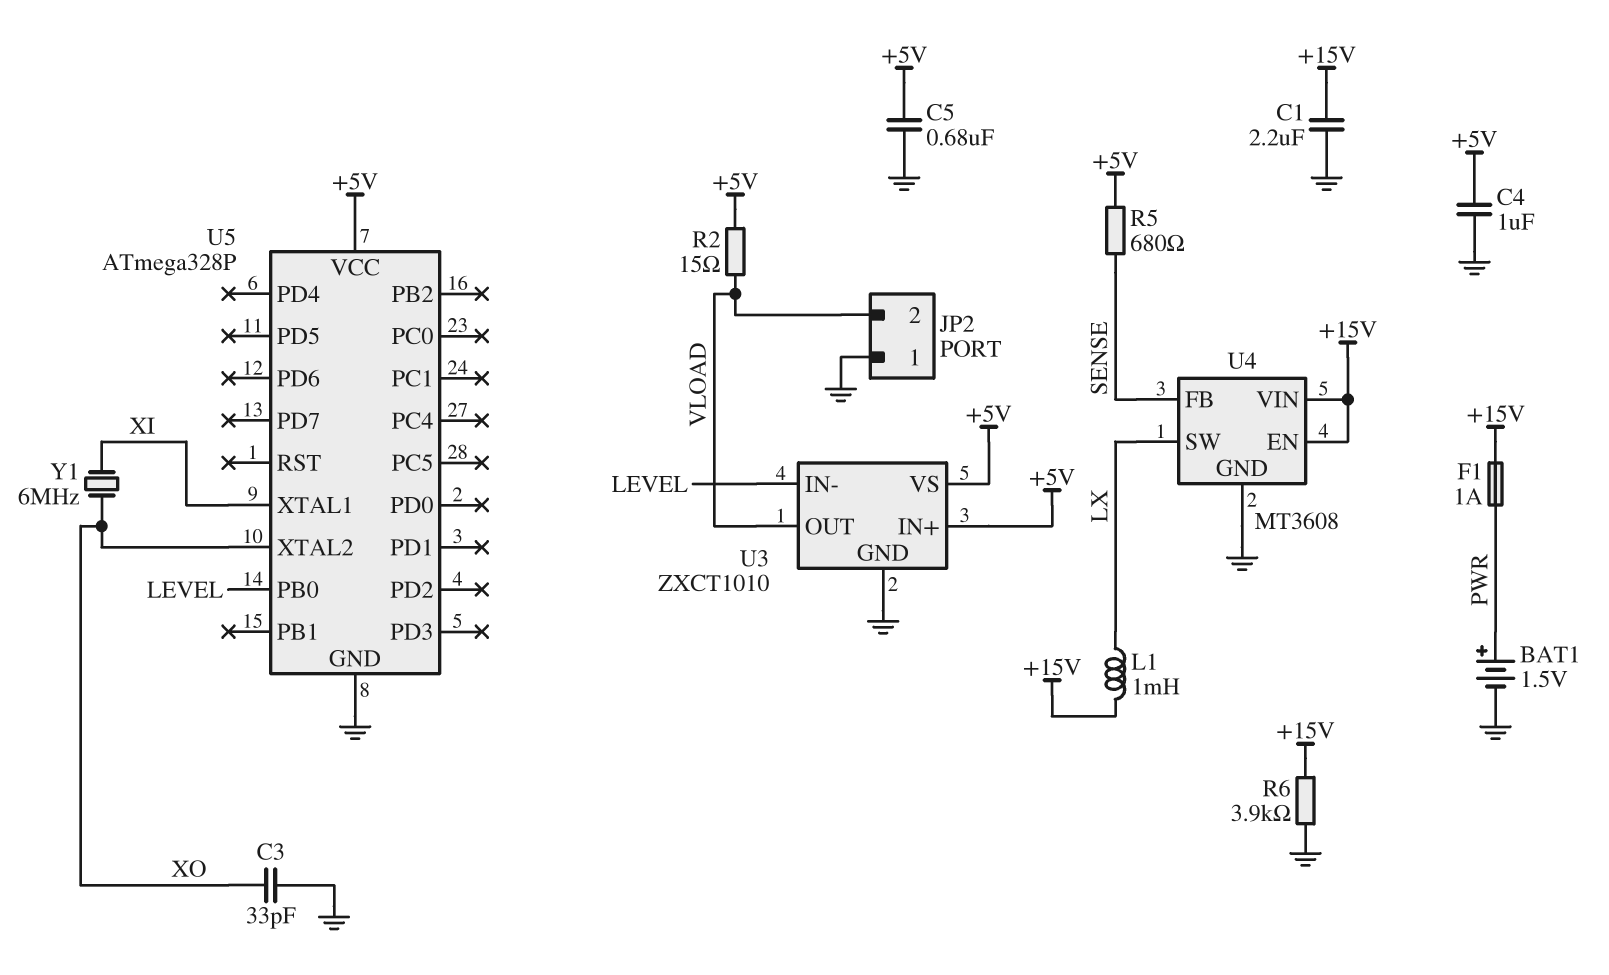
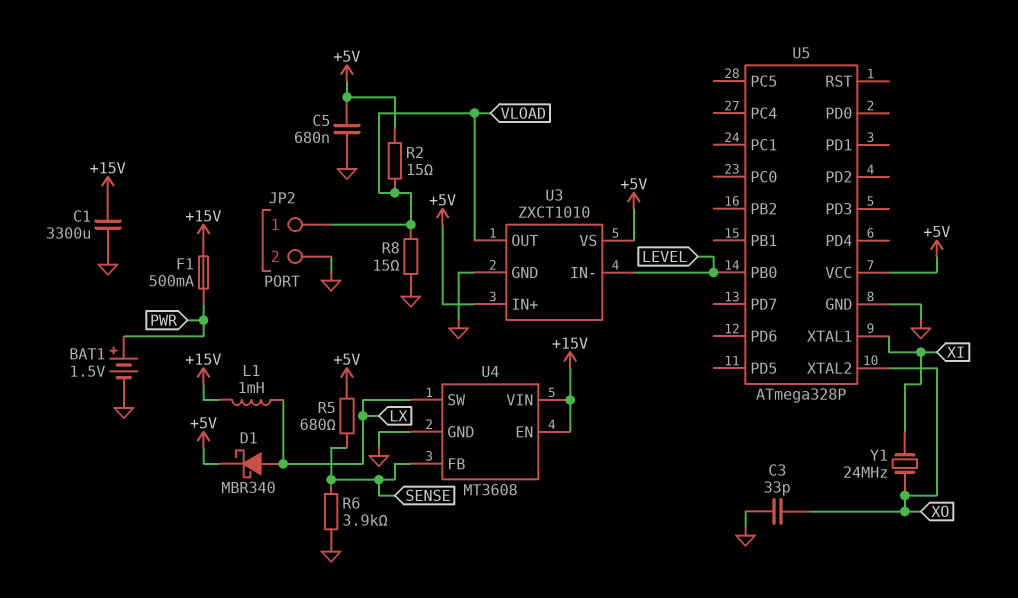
C1: 2.2uF (+15V, GND) -> 3300uF (+15V, GND)
C4: 1uF (+5V, GND) -> none
D1: none -> schottky MBR340 (A LX, K +5V)
F1: 1A (+15V, PWR) -> 500mA (+15V, PWR)
JP2 pin 1: GND -> VLOAD
JP2 pin 2: VLOAD -> GND
R6: 3.9k (+15V, GND) -> 3.9k (GND, SENSE)
R8: none -> 15 (GND, VLOAD)
Y1: 6MHz (XI, XO) -> 24MHz (XI, XO)

